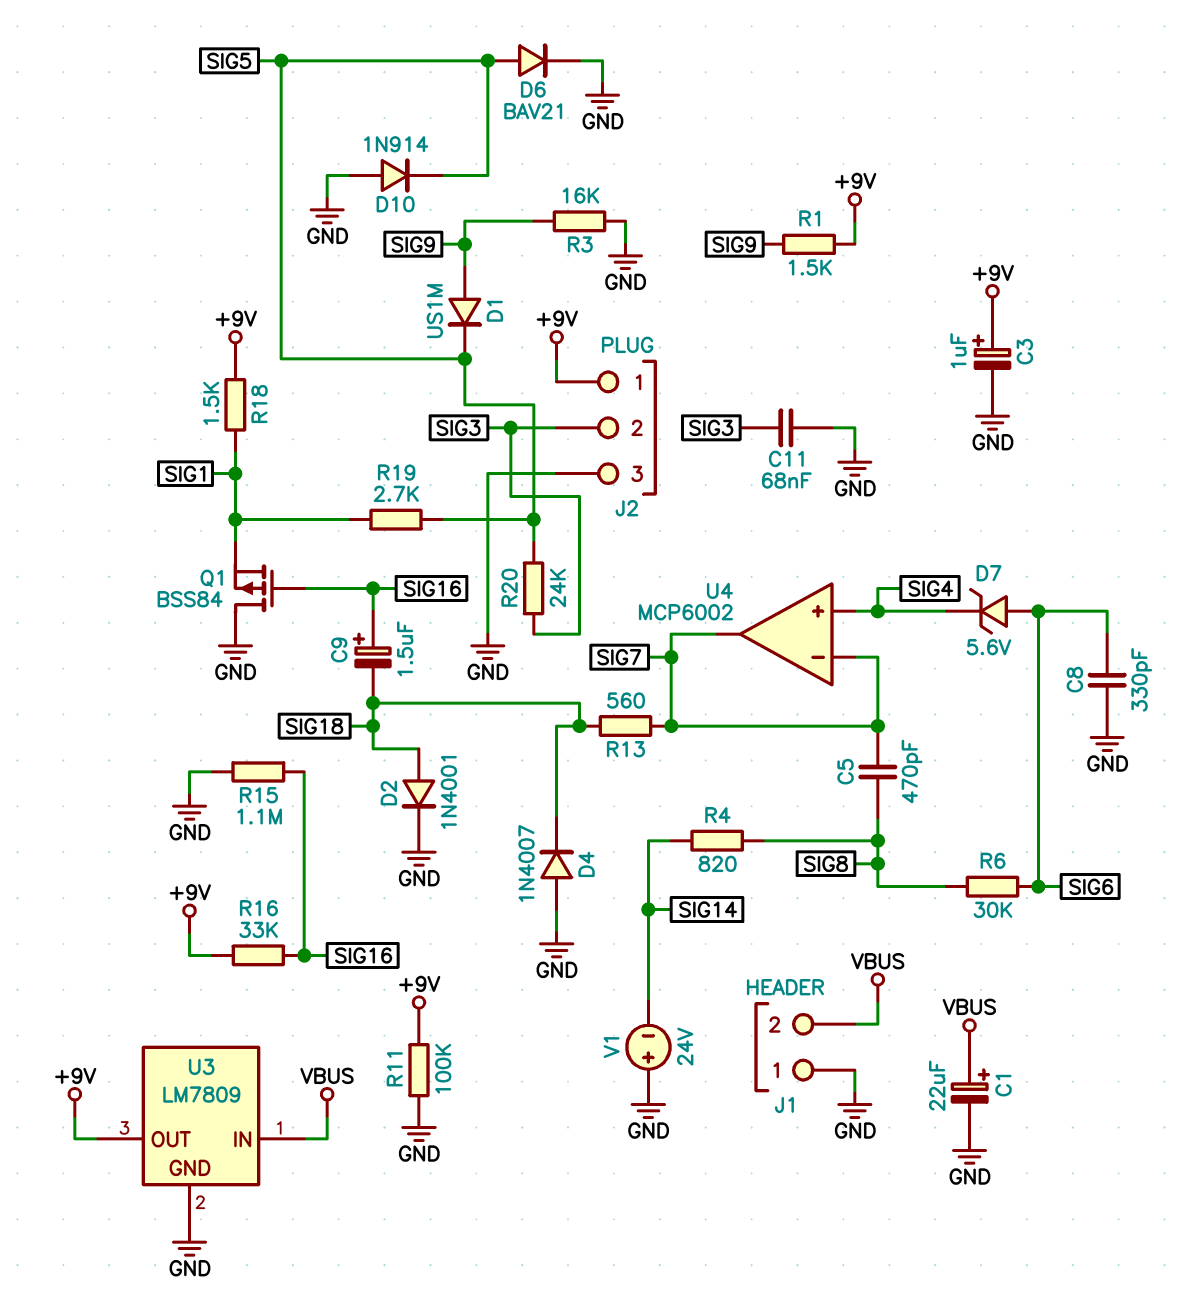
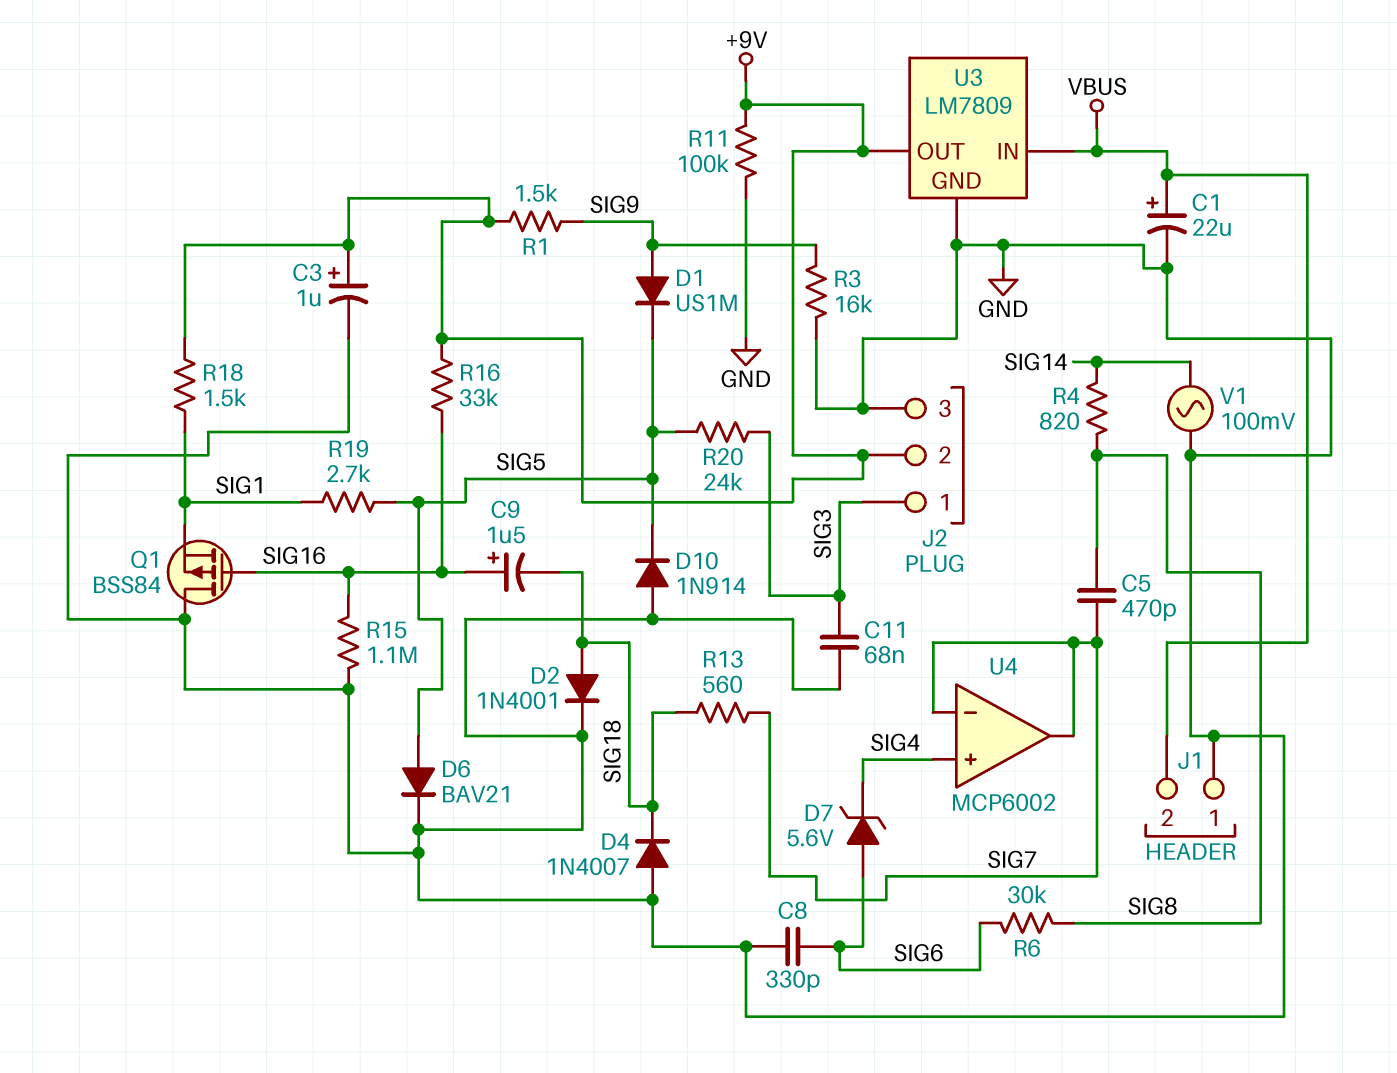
J2 pin 1: +9V -> SIG3
J2 pin 2: SIG3 -> +9V
V1: 24V (plus GND, minus SIG14) -> AC 100mV (GND, SIG14)

